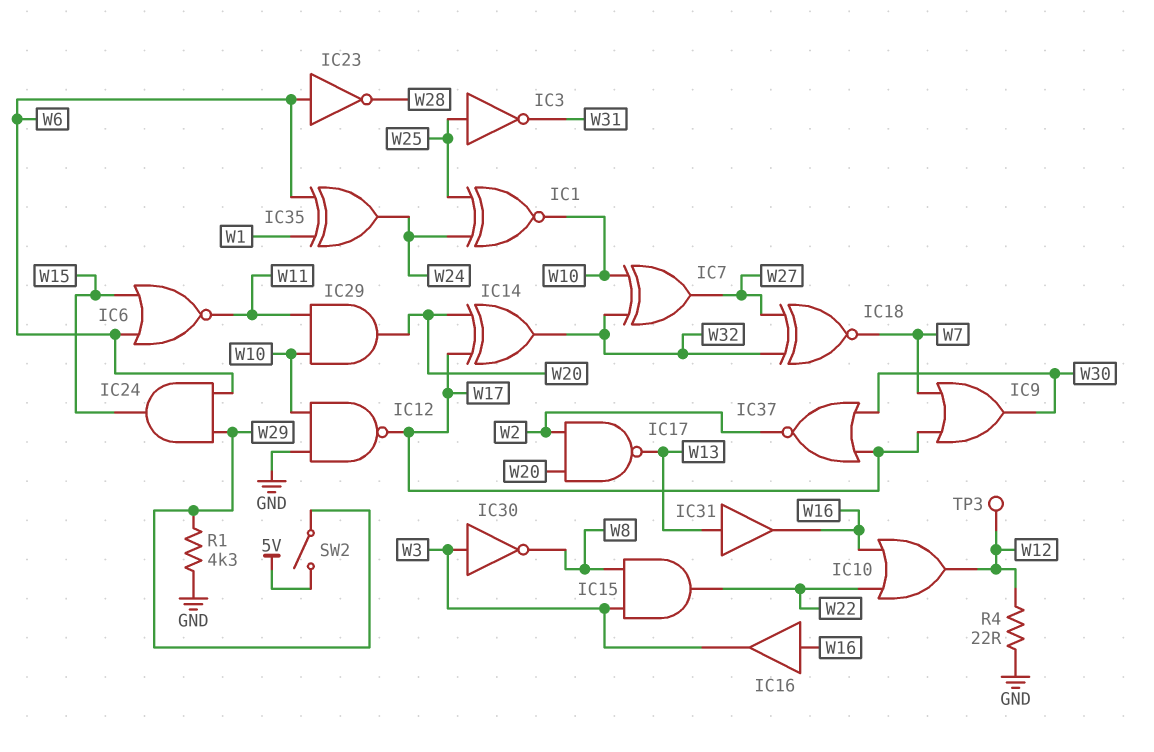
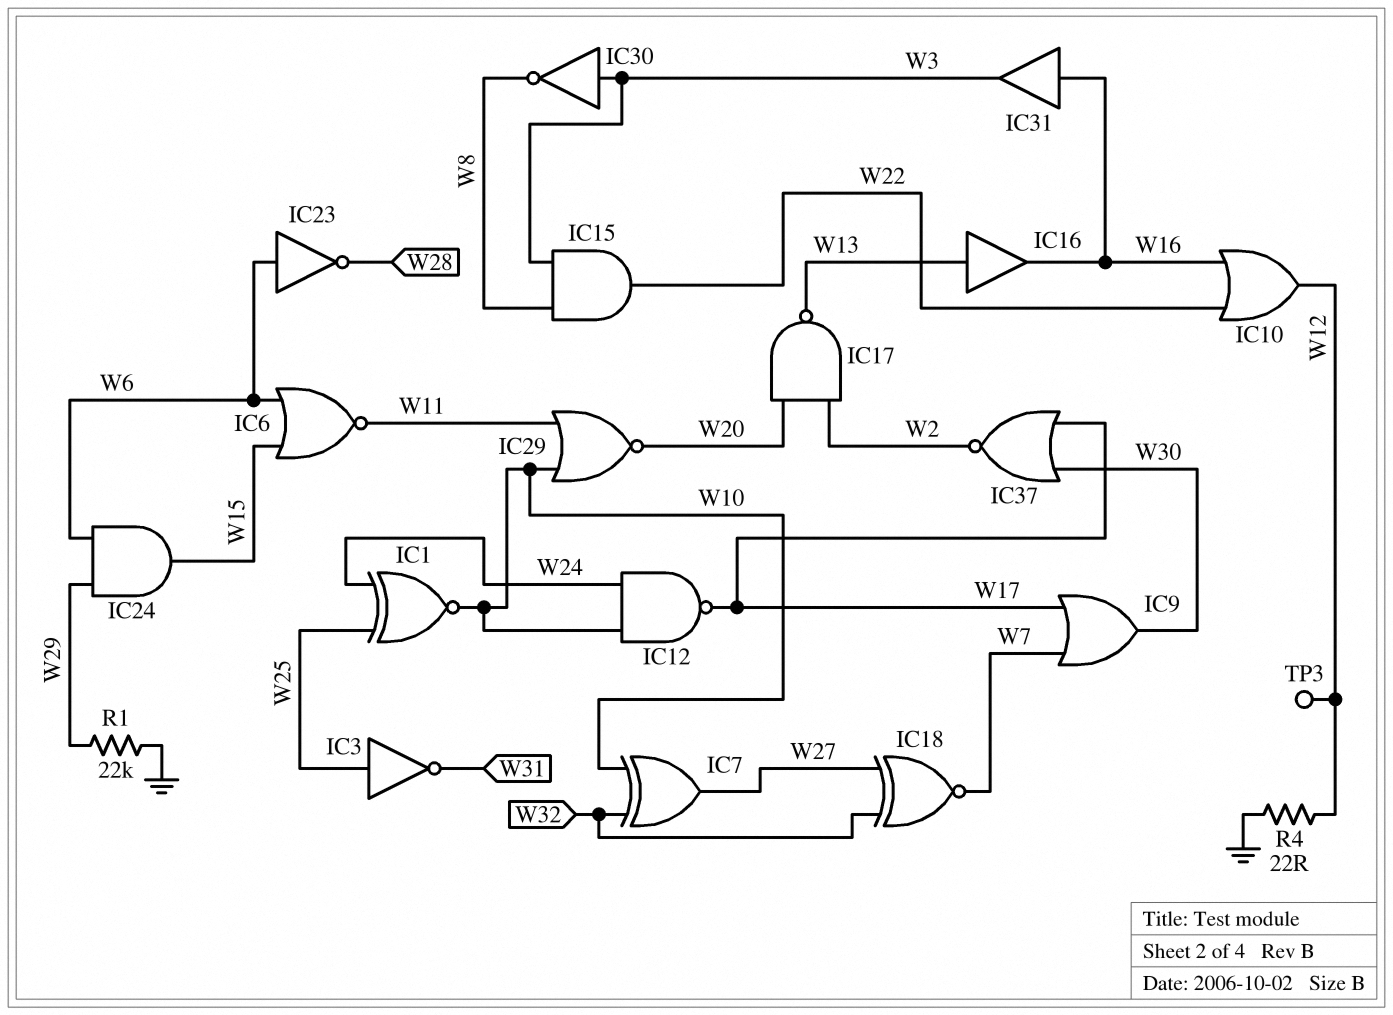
IC12: NAND (in GND, in W10, out W17) -> NAND (in W10, in W24, out W17)
IC14: XOR (in W17, in W20, out W32) -> none
IC16: buffer (in W16, out W3) -> buffer (in W13, out W16)
IC29: AND (in W10, in W11, out W20) -> NOR (in W10, in W11, out W20)
IC31: buffer (in W13, out W16) -> buffer (in W16, out W3)
IC35: XOR (in W1, in W6, out W24) -> none
R1: 4.3k (GND, W29) -> 22k (GND, W29)
SW2: switch (5V, W29) -> none

